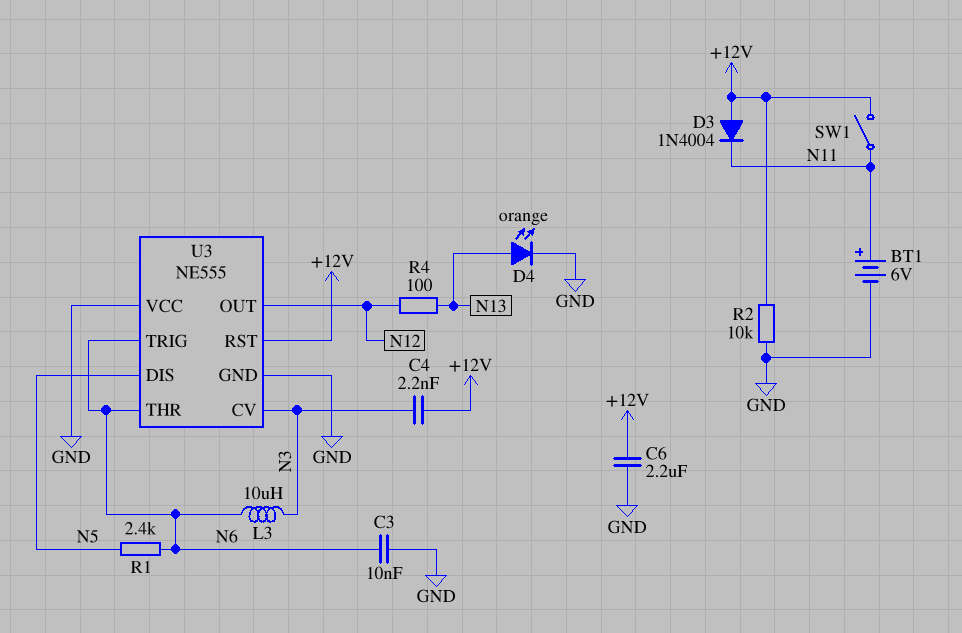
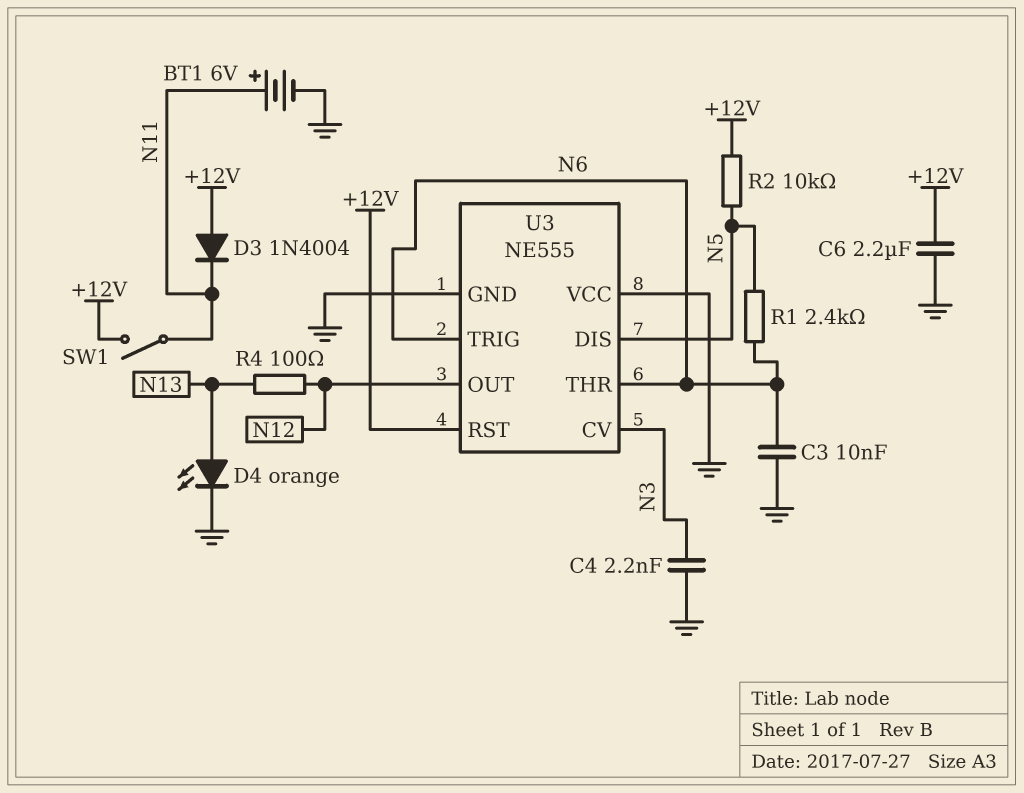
C4: 2.2nF (+12V, N3) -> 2.2nF (GND, N3)
L3: 10uH (N3, N6) -> none
R2: 10k (+12V, GND) -> 10k (+12V, N5)

